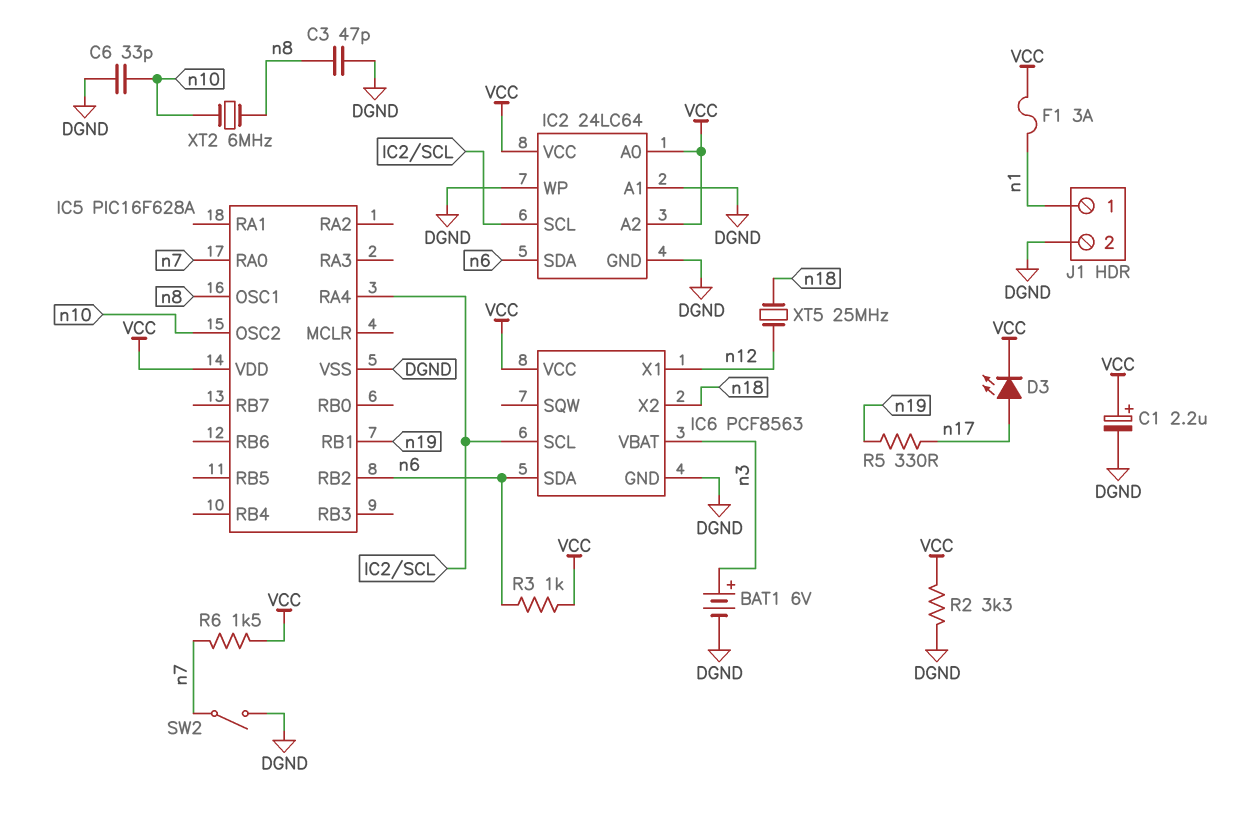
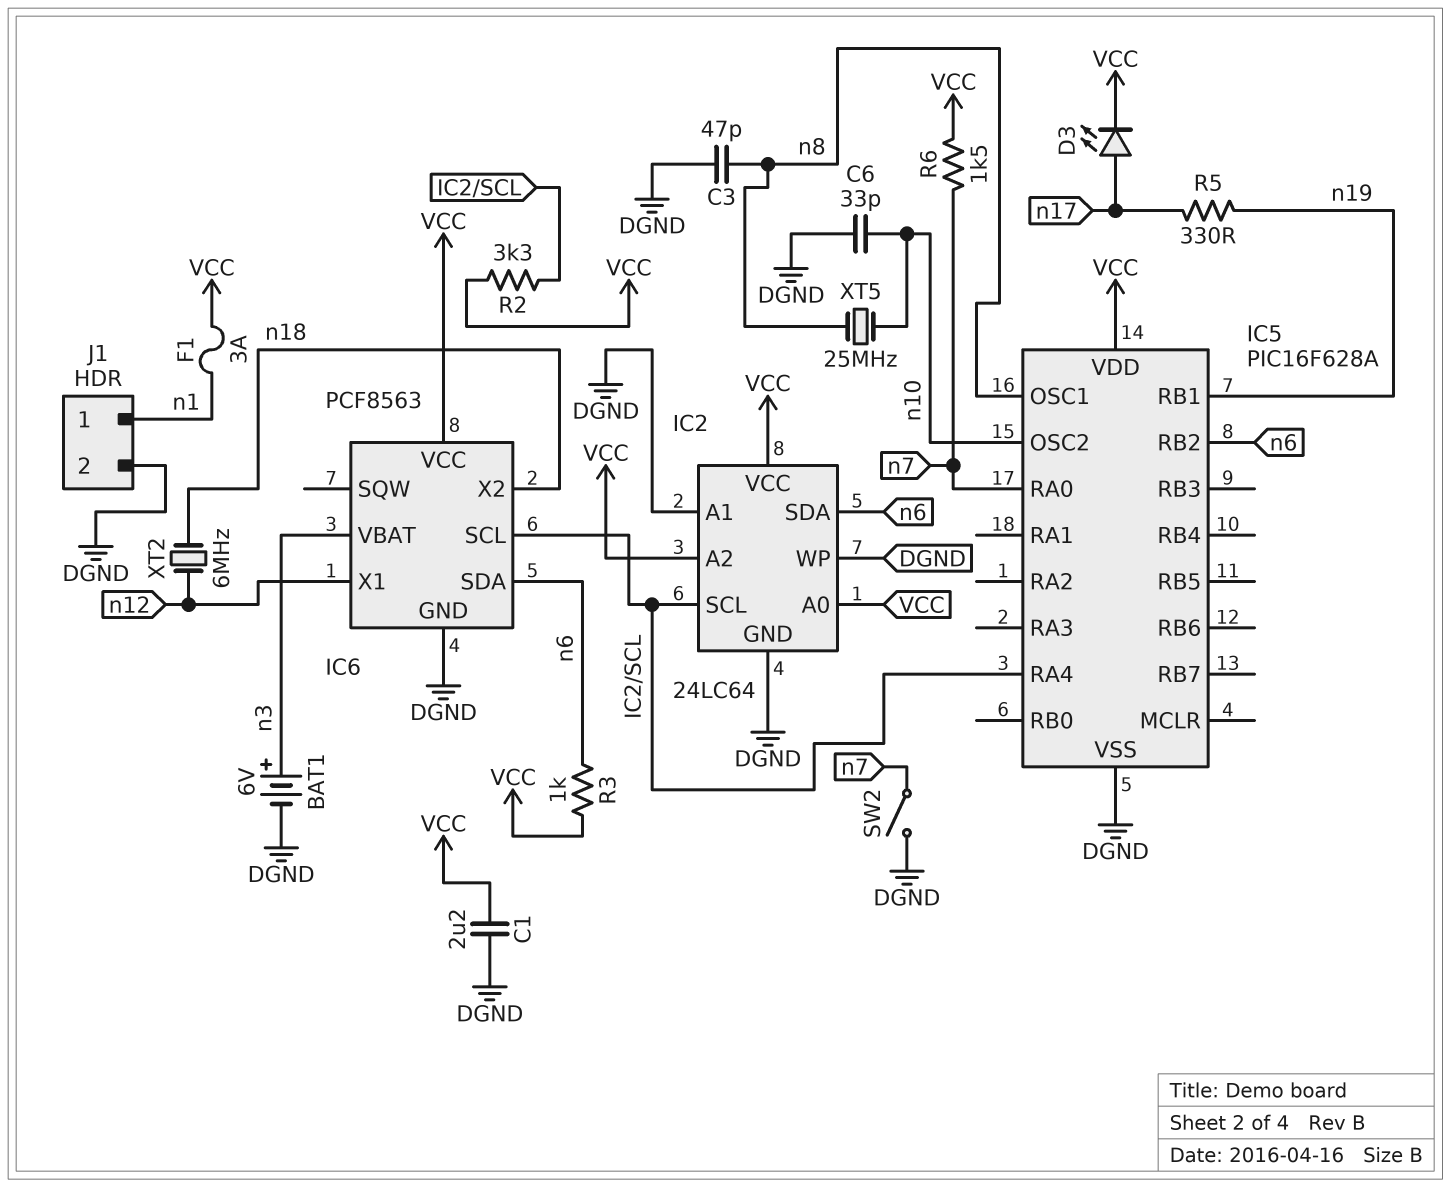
C1: 2.2uF (plus VCC, minus DGND) -> 2.2uF (DGND, VCC)
R2: 3.3k (DGND, VCC) -> 3.3k (IC2/SCL, VCC)
XT2: 6MHz (n8, n10) -> 6MHz (n12, n18)
XT5: 25MHz (n12, n18) -> 25MHz (n8, n10)

